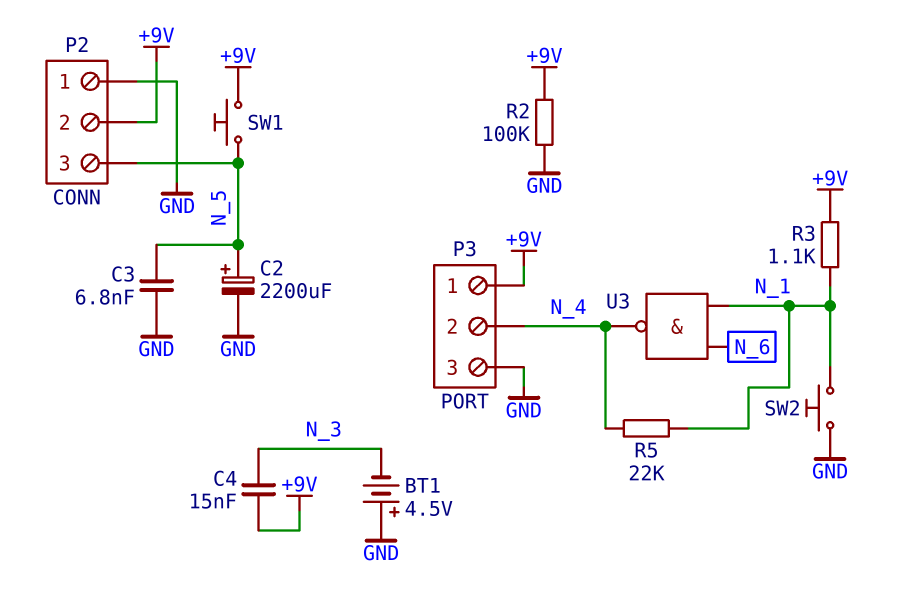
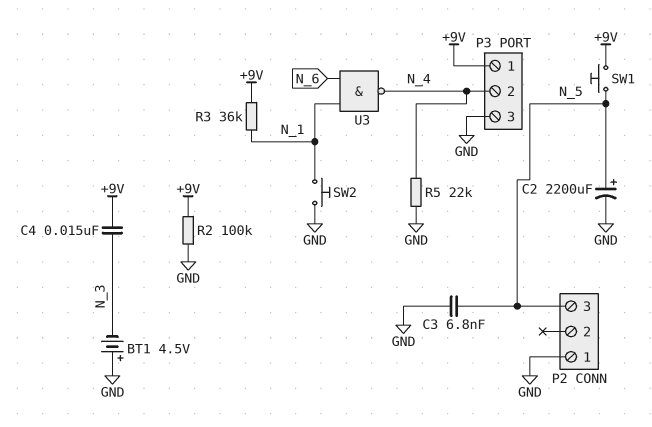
P2 pin 2: +9V -> none
R3: 1.1k (+9V, N_1) -> 36k (+9V, N_1)
R5: 22k (N_1, N_4) -> 22k (GND, N_4)

